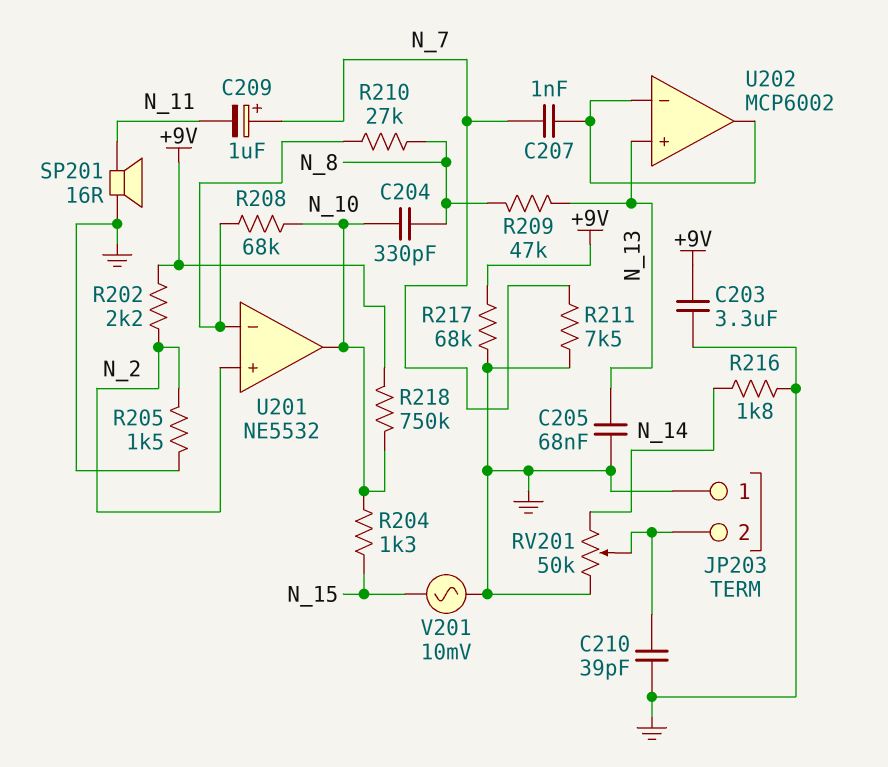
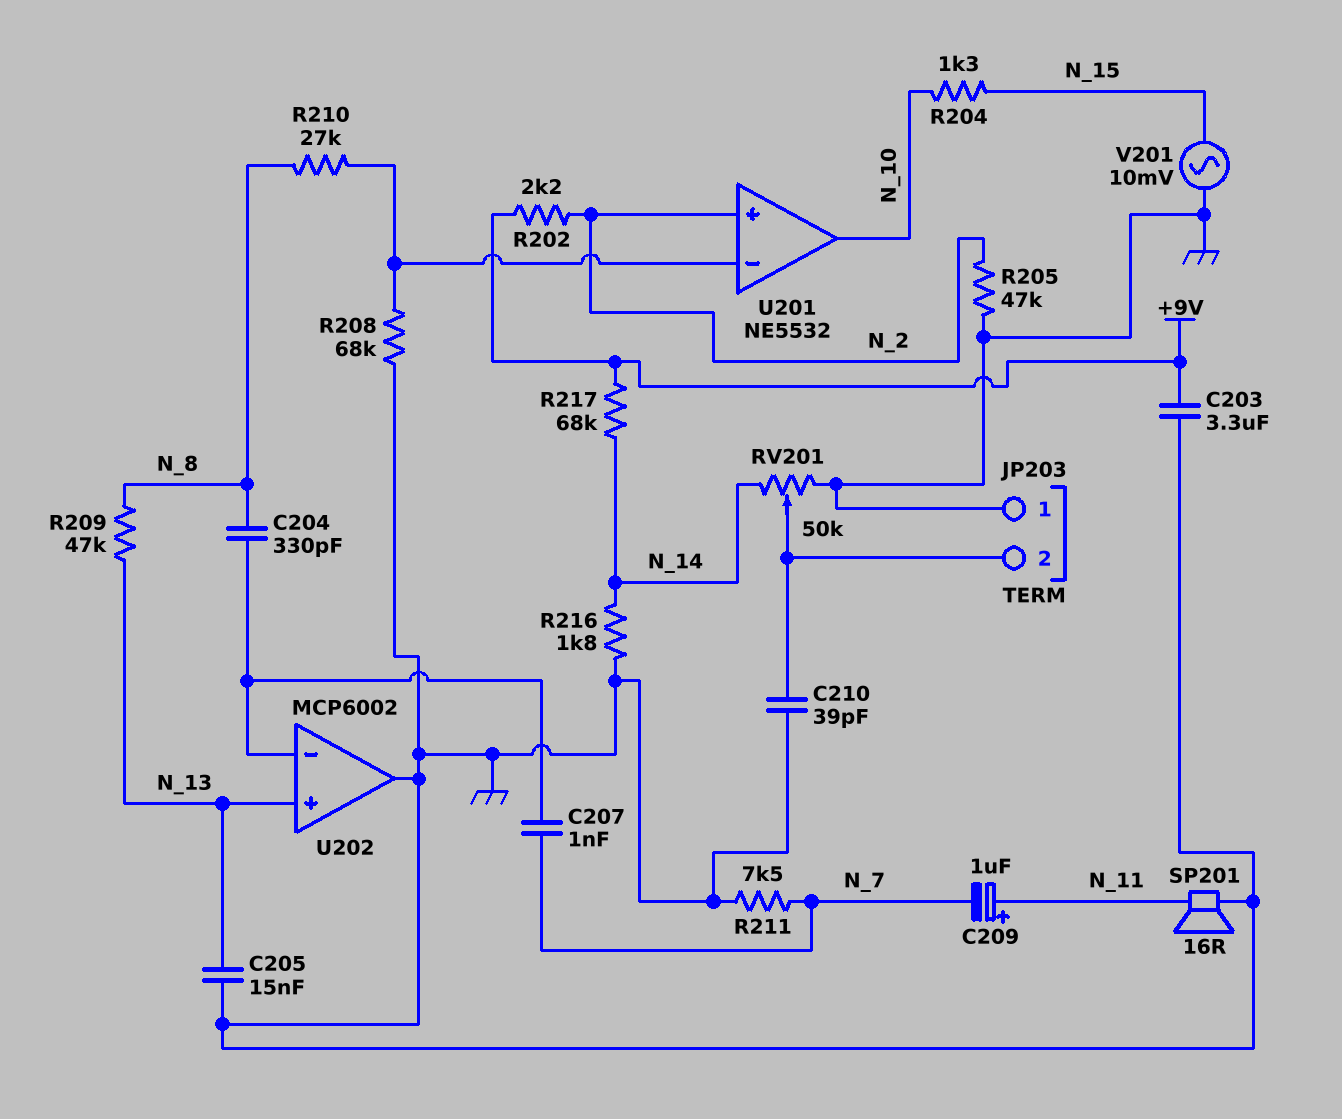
C204: 330pF (N_8, N_10) -> 330pF (N_8, U202/in-)
C205: 68nF (GND, N_13) -> 15nF (GND, N_13)
C209: 1uF (plus N_7, minus N_11) -> 1uF (plus N_11, minus N_7)
R205: 1.5k (GND, N_2) -> 47k (GND, N_2)
R208: 68k (N_10, U201/in-) -> 68k (GND, U201/in-)
R217: 68k (+9V, GND) -> 68k (+9V, N_14)
R218: 750k (+9V, N_10) -> none
U202 pin out: U202/in- -> GND

